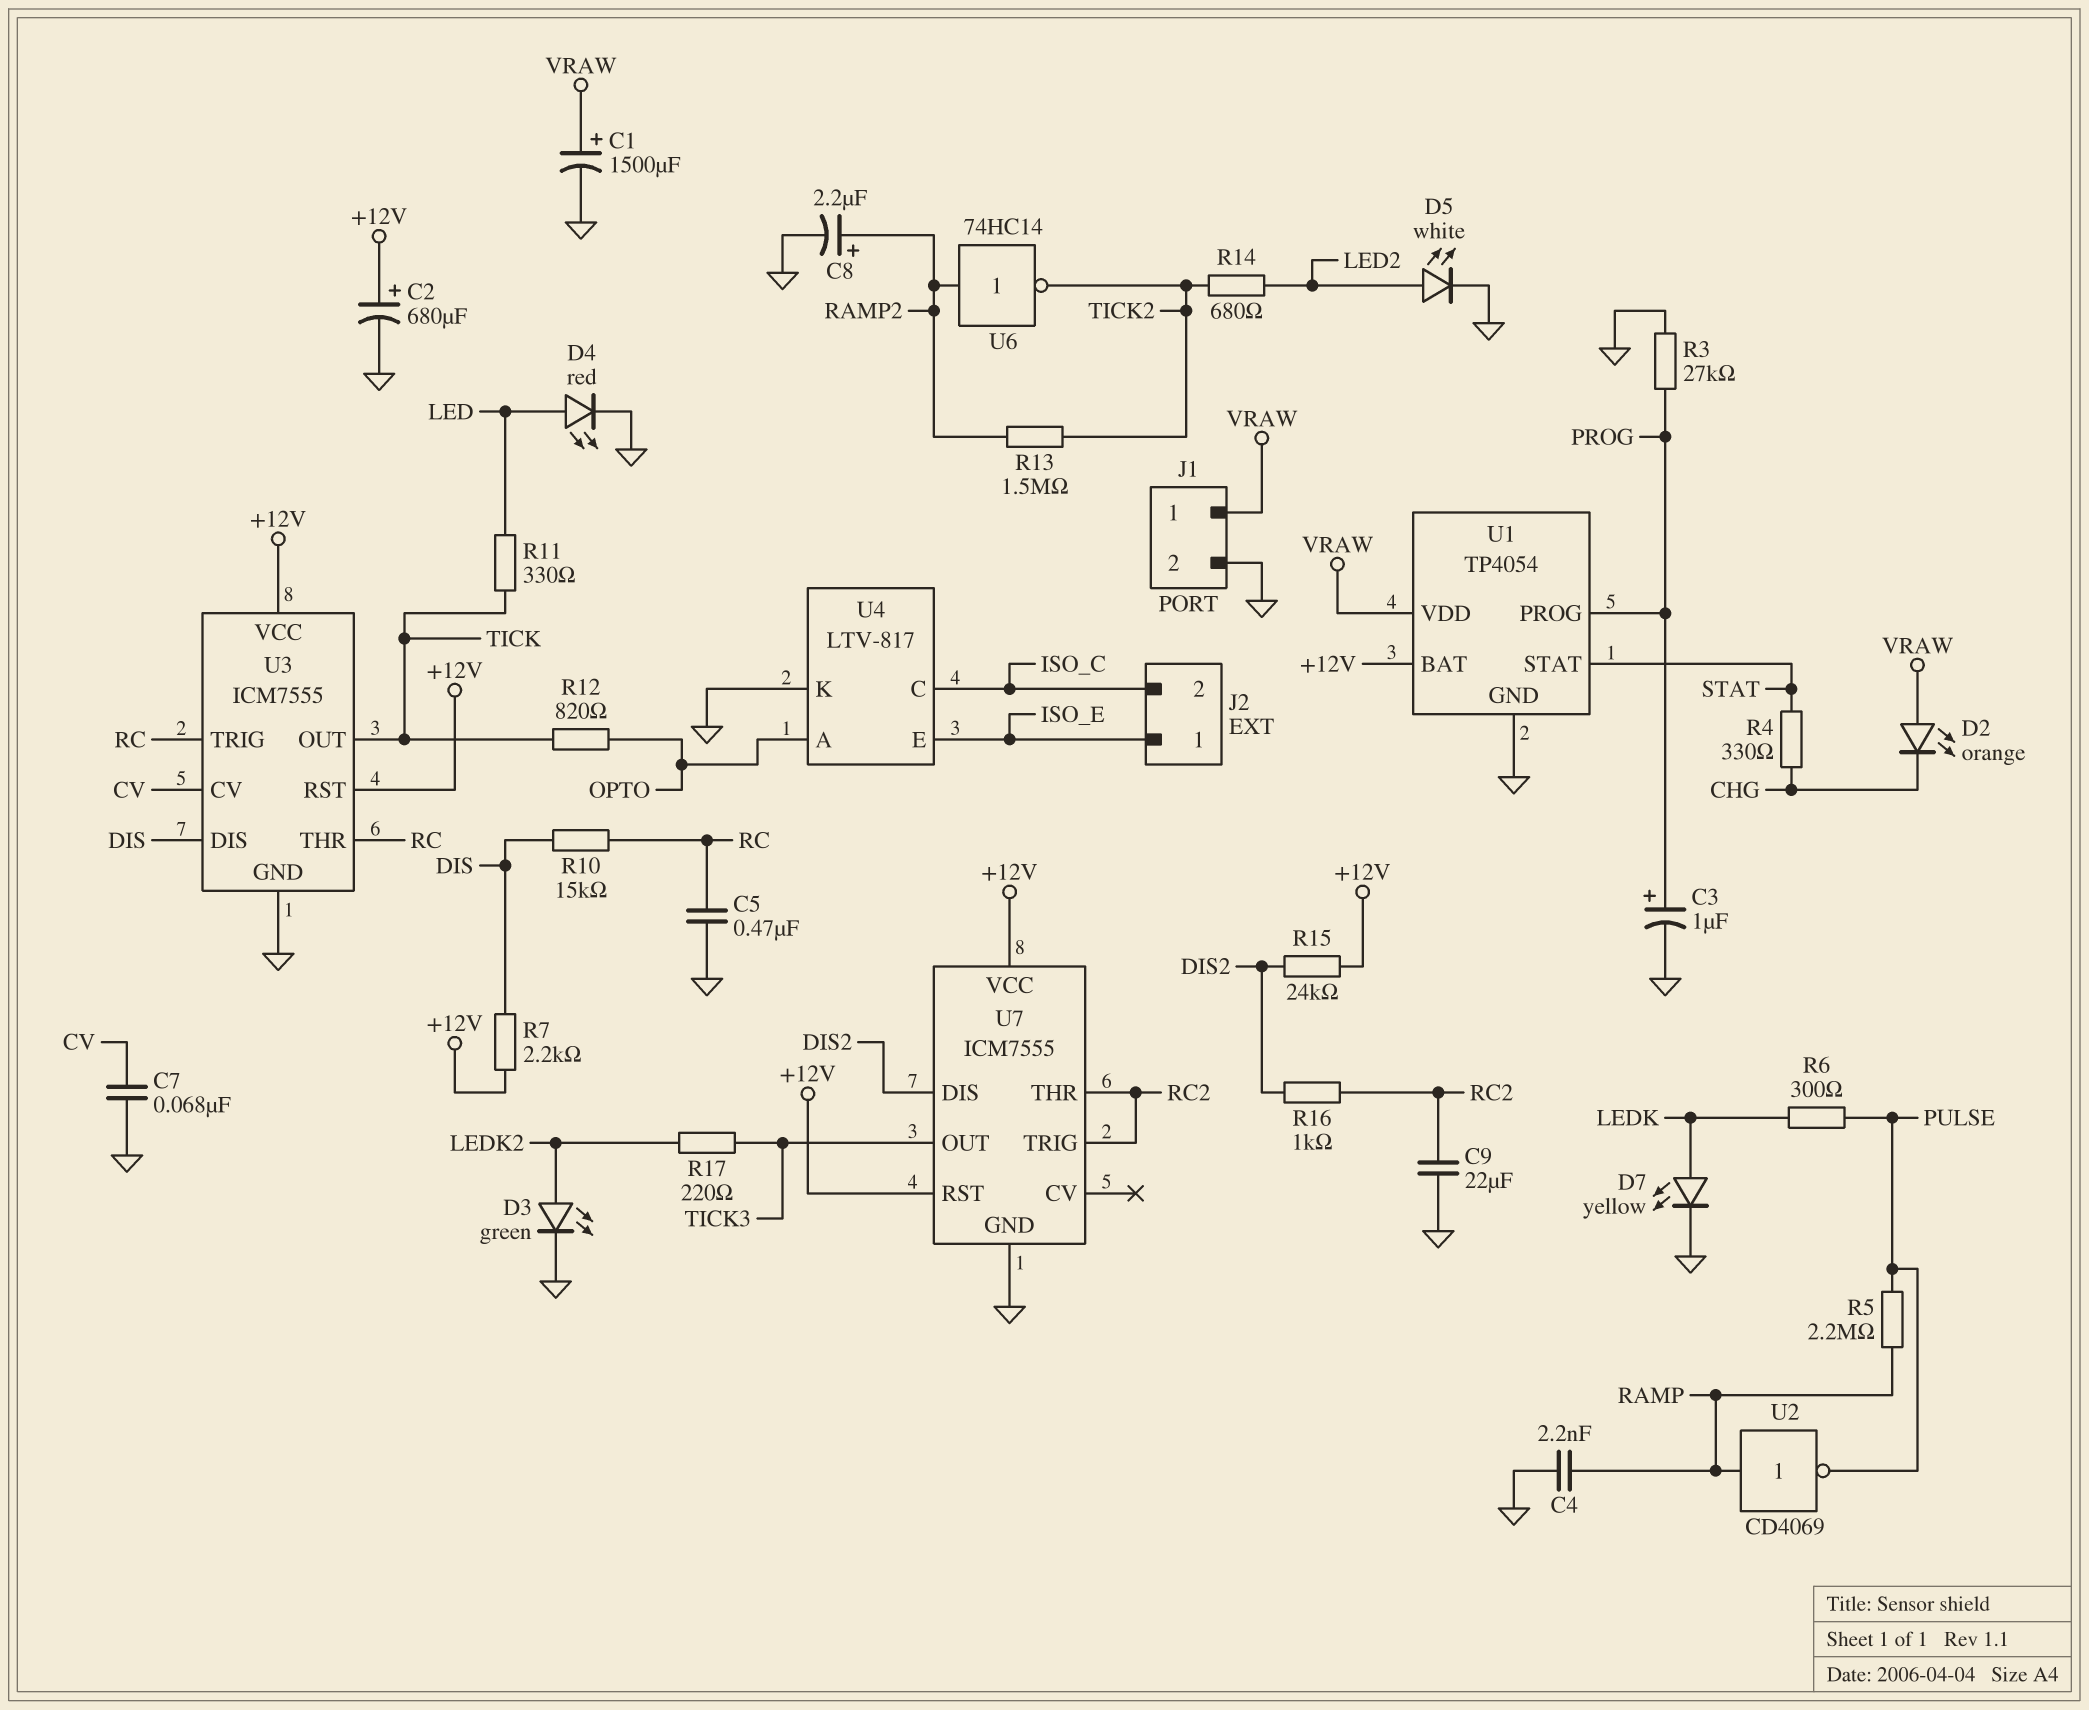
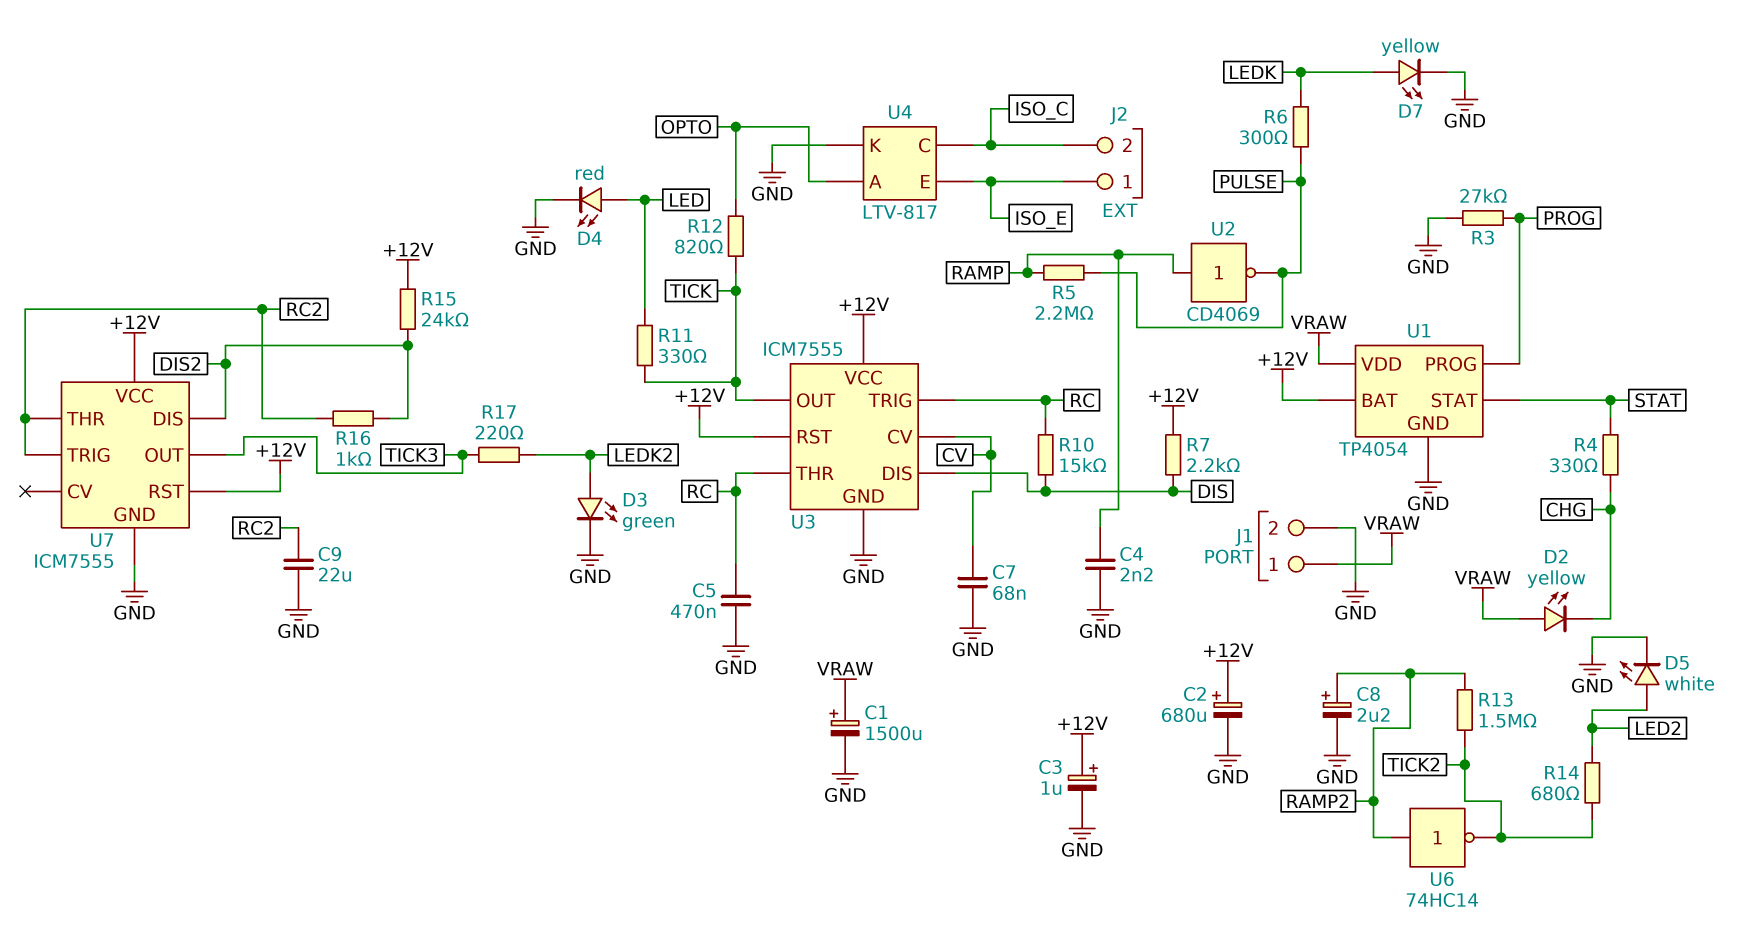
C3: 1uF (plus PROG, minus GND) -> 1uF (plus +12V, minus GND)
D2: LED orange (A VRAW, K CHG) -> LED yellow (A VRAW, K CHG)

